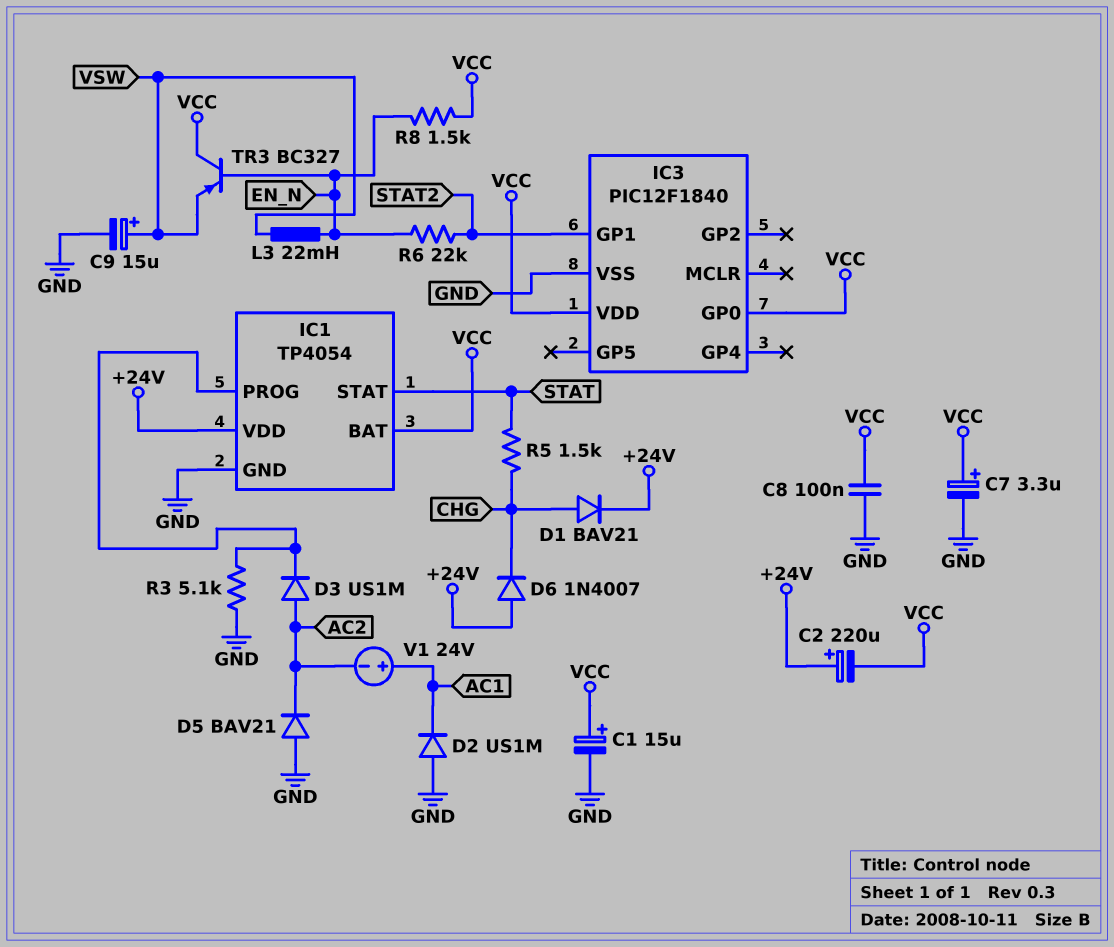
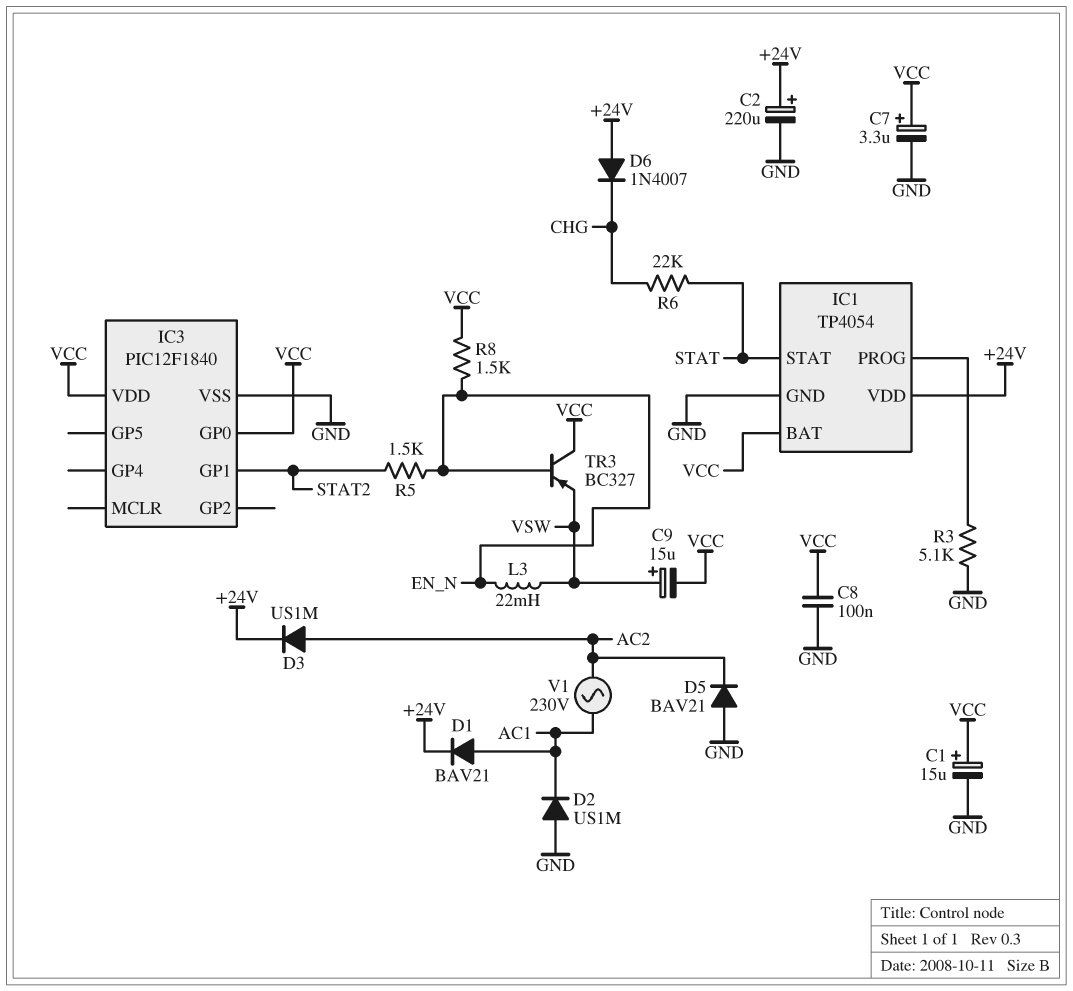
C2: 220uF (plus +24V, minus VCC) -> 220uF (plus +24V, minus GND)
C9: 15uF (plus VSW, minus GND) -> 15uF (plus VSW, minus VCC)
D1: diode BAV21 (A CHG, K +24V) -> diode BAV21 (A AC1, K +24V)
D3: diode US1M (A AC2, K IC1/PROG) -> diode US1M (A AC2, K +24V)
R5: 1.5k (CHG, STAT) -> 1.5k (EN_N, STAT2)
R6: 22k (EN_N, STAT2) -> 22k (CHG, STAT)
V1: 24V (plus AC1, minus AC2) -> AC 230V (AC1, AC2)

